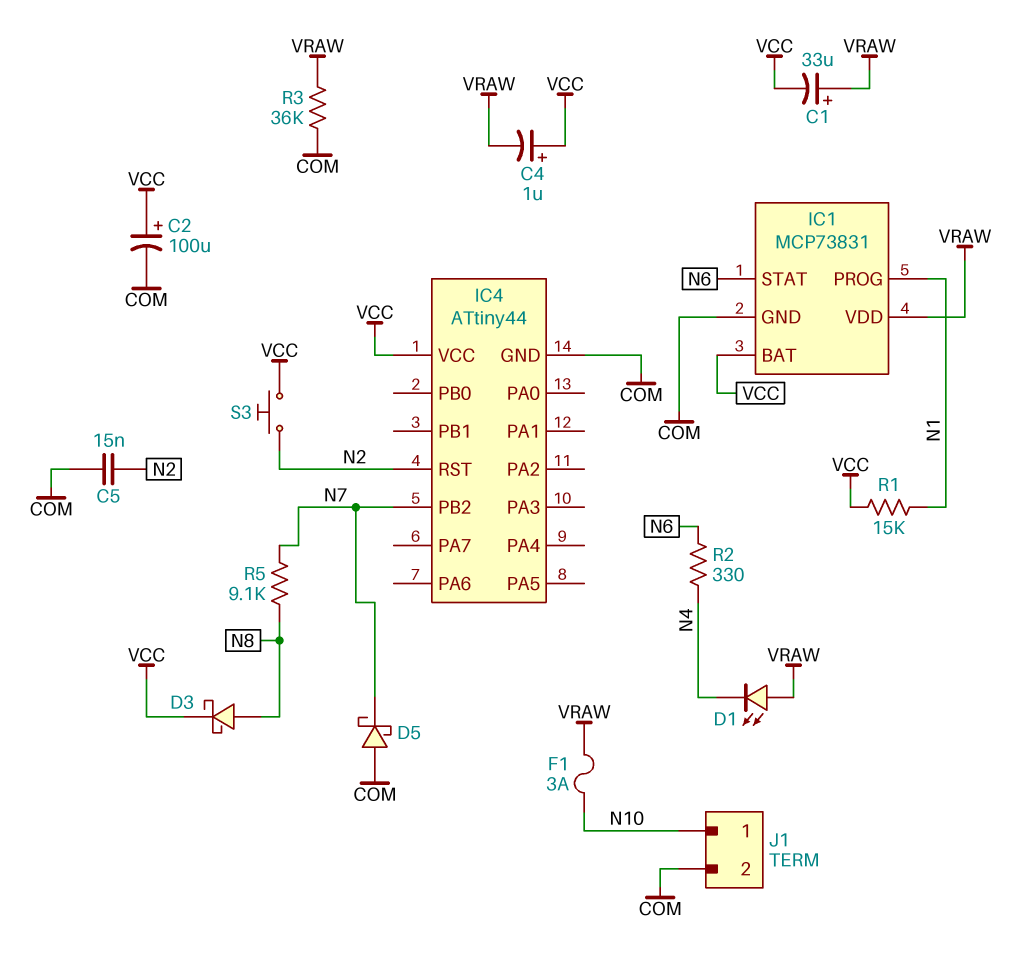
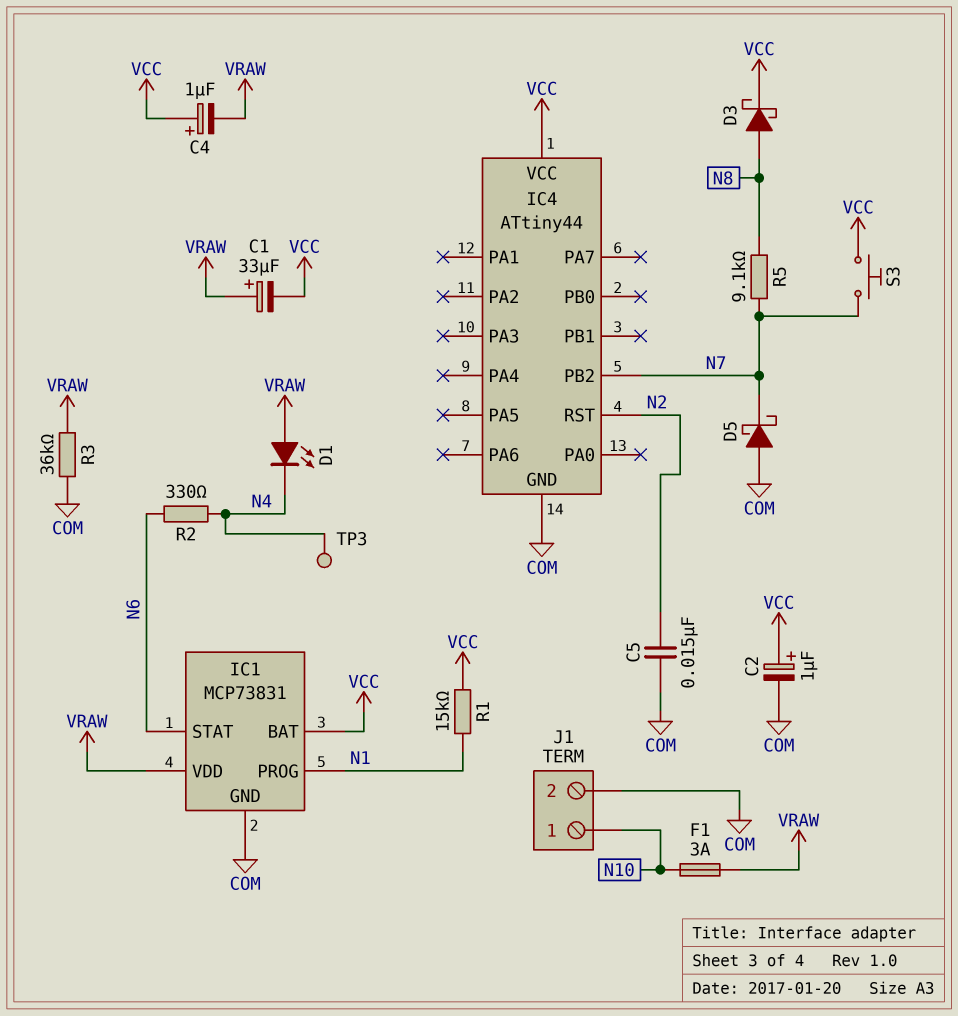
C2: 100uF (plus VCC, minus COM) -> 1uF (plus VCC, minus COM)
S3: button (N2, VCC) -> button (N7, VCC)
TP3: none -> test point (N4)

